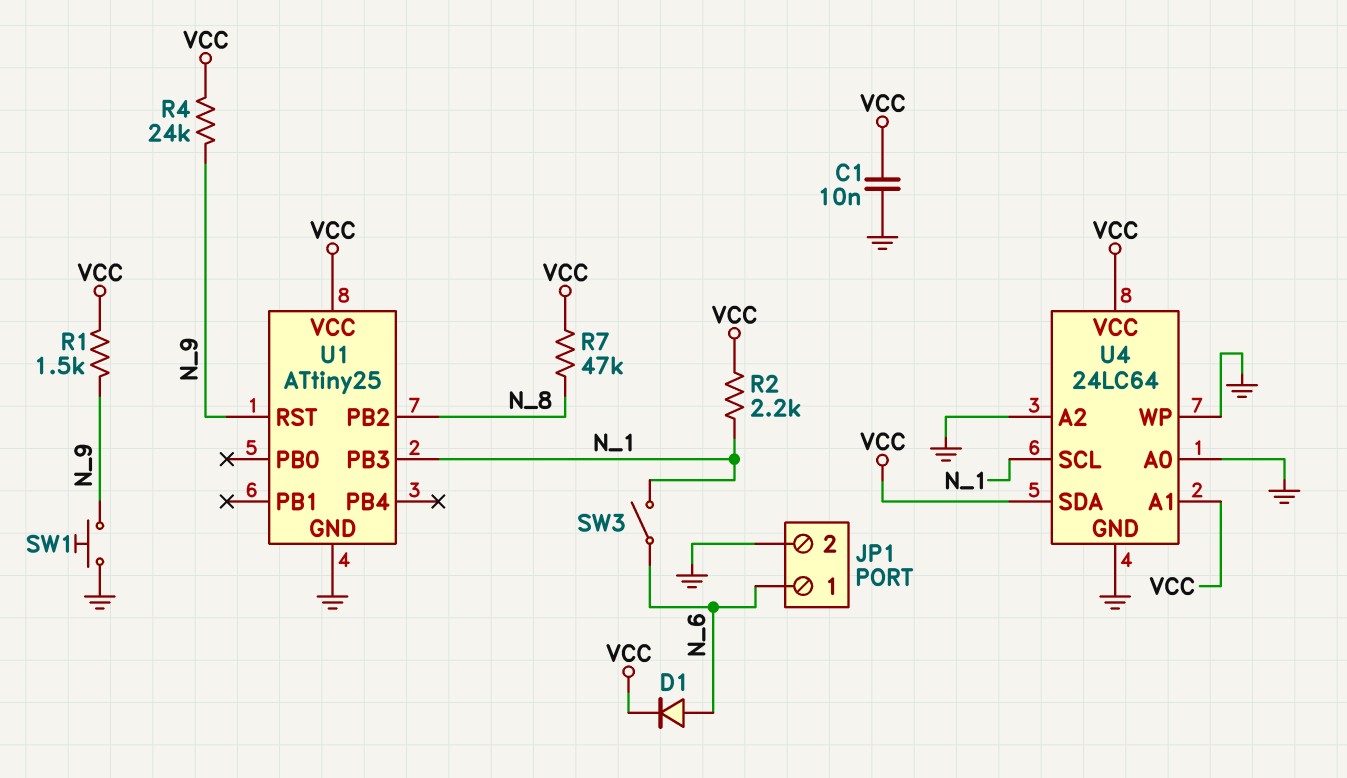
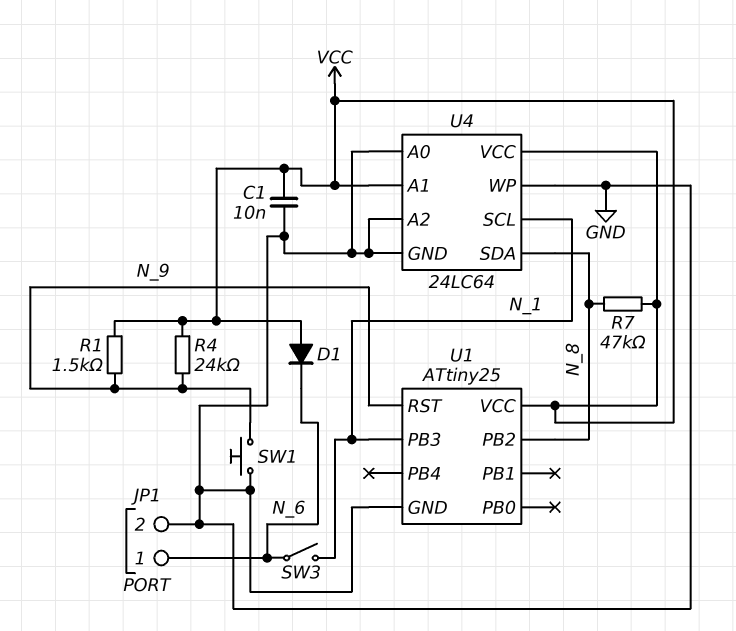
D1: diode (A N_6, K VCC) -> diode (A VCC, K N_6)
R2: 2.2k (N_1, VCC) -> none
U4 pin SDA: VCC -> N_8

